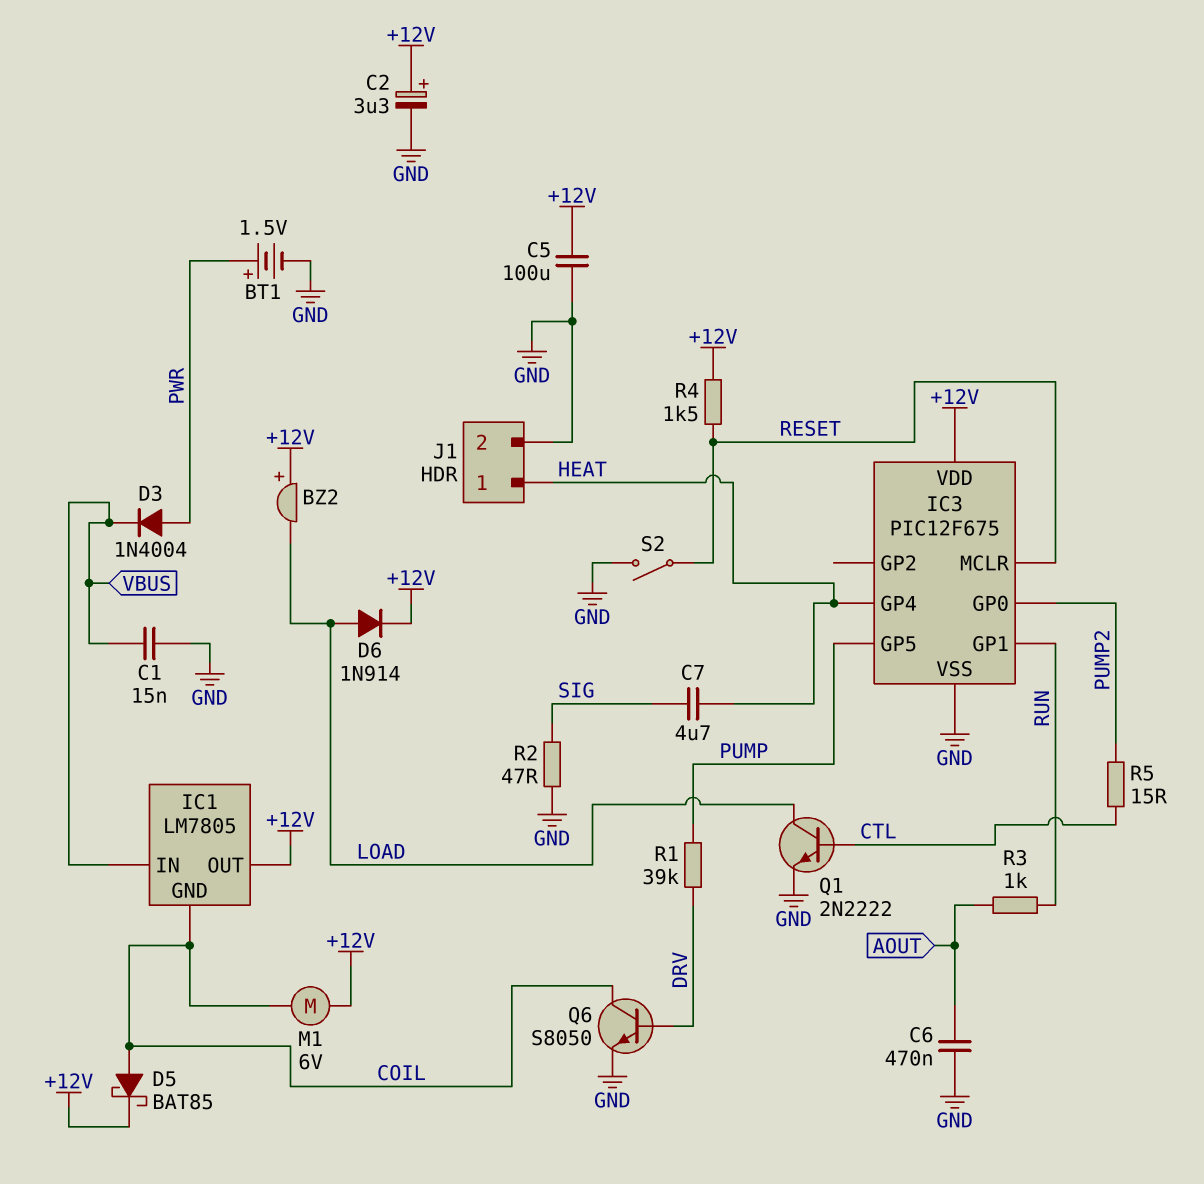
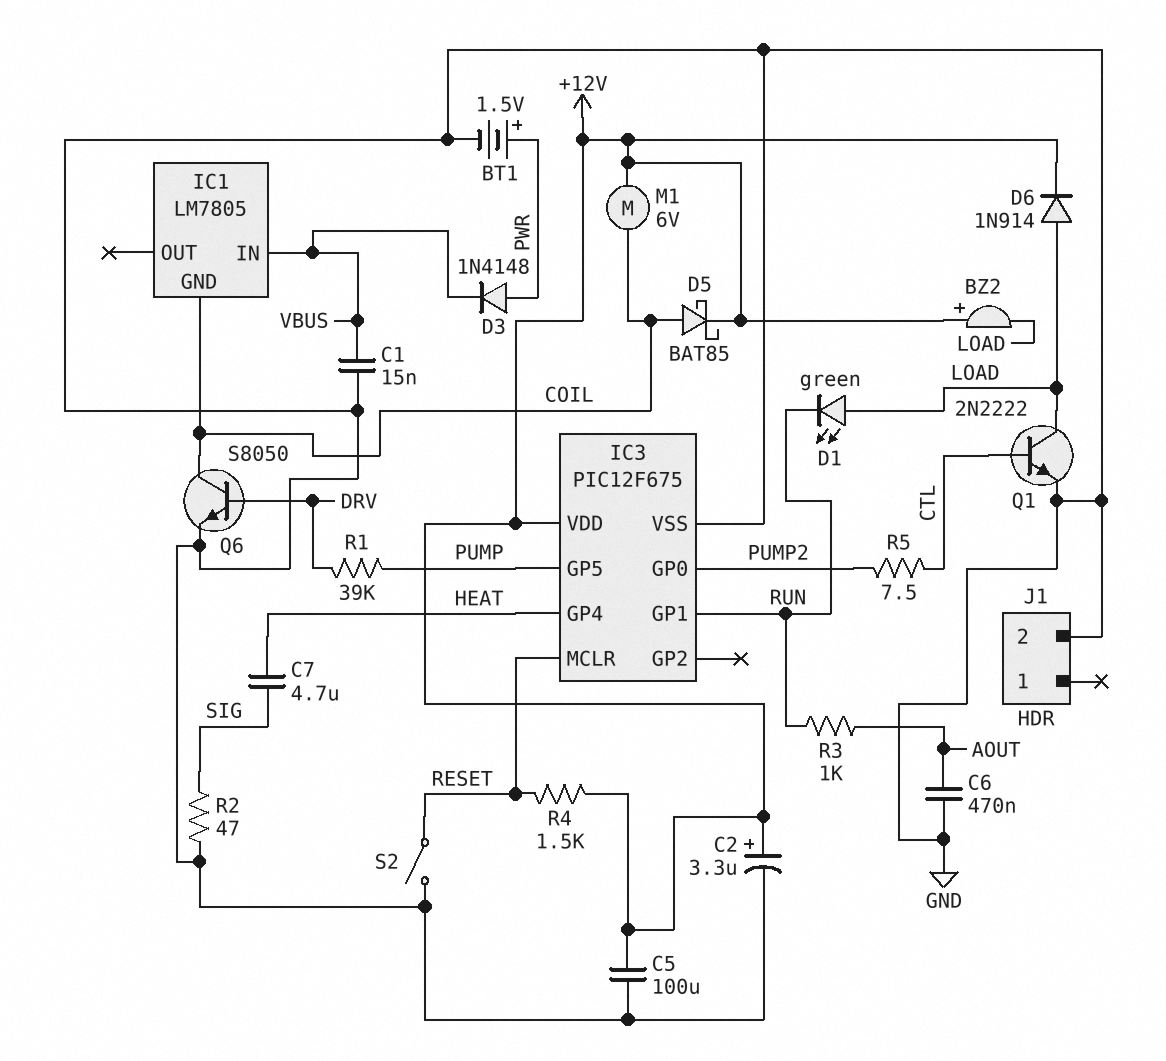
D1: none -> LED green (A LOAD, K RUN)
D3: diode 1N4004 (A PWR, K VBUS) -> diode 1N4148 (A PWR, K VBUS)
IC1 pin OUT: +12V -> none
J1 pin 1: HEAT -> none
R5: 15 (CTL, PUMP2) -> 7.5 (CTL, PUMP2)

